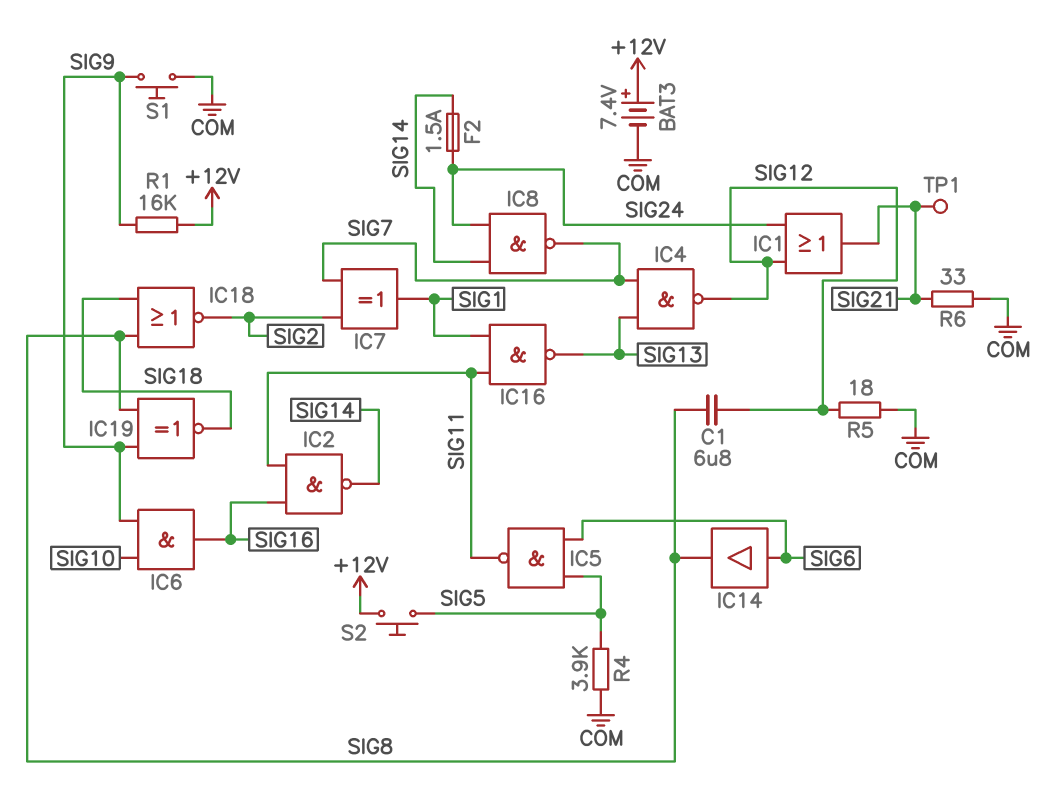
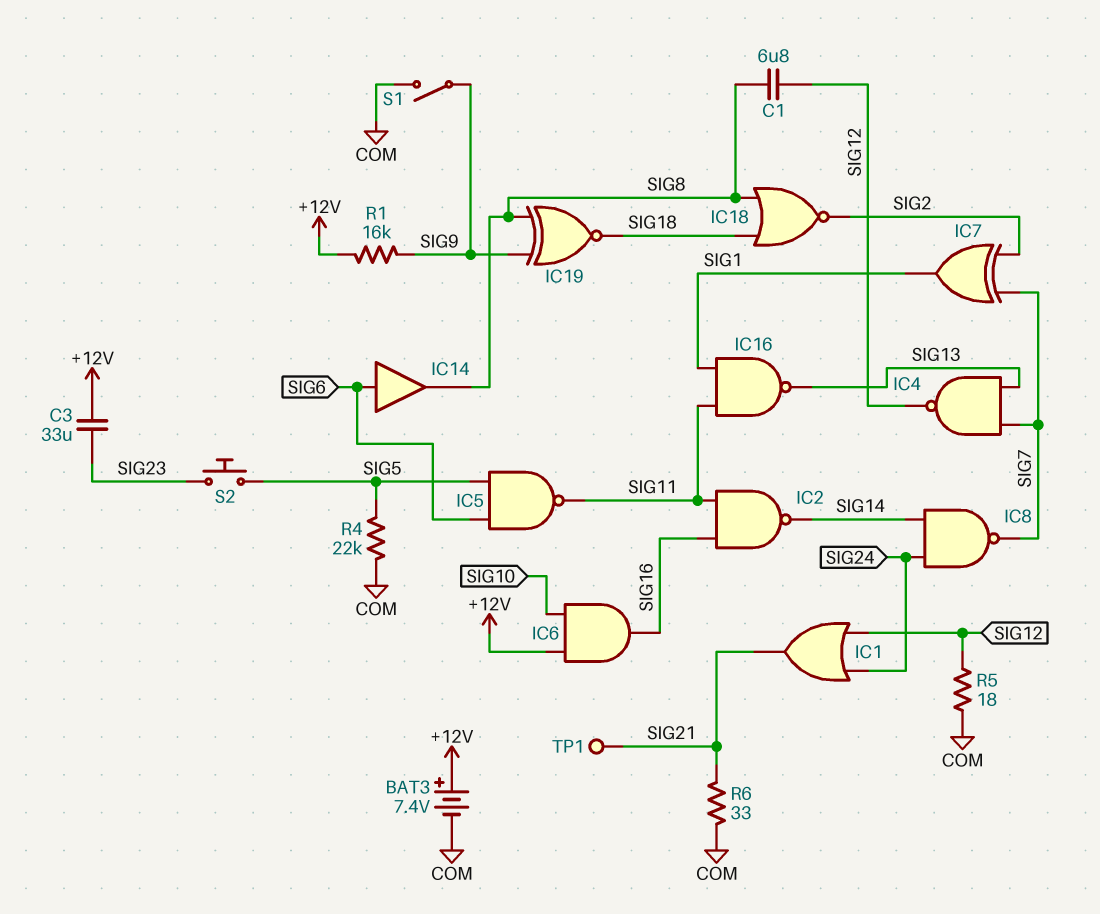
C3: none -> 33uF (+12V, SIG23)
F2: 1.5A (SIG14, SIG24) -> none
IC6: AND (in SIG9, in SIG10, out SIG16) -> AND (in +12V, in SIG10, out SIG16)
R4: 3.9k (COM, SIG5) -> 22k (COM, SIG5)
S1: button (COM, SIG9) -> switch (COM, SIG9)
S2: button (+12V, SIG5) -> button (SIG5, SIG23)

